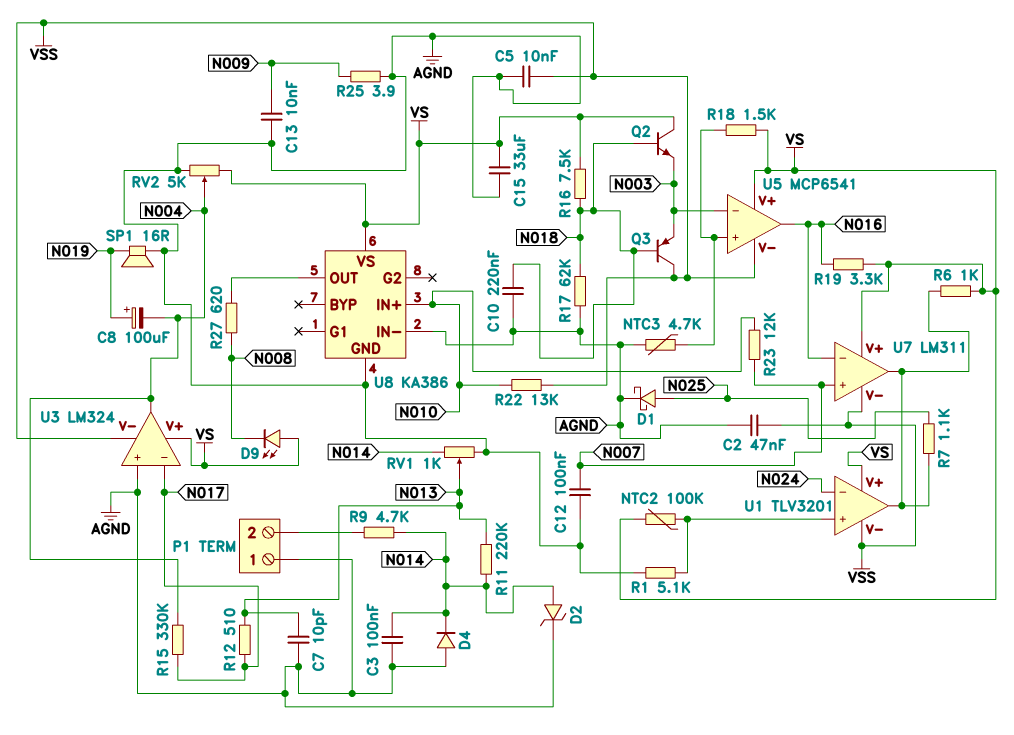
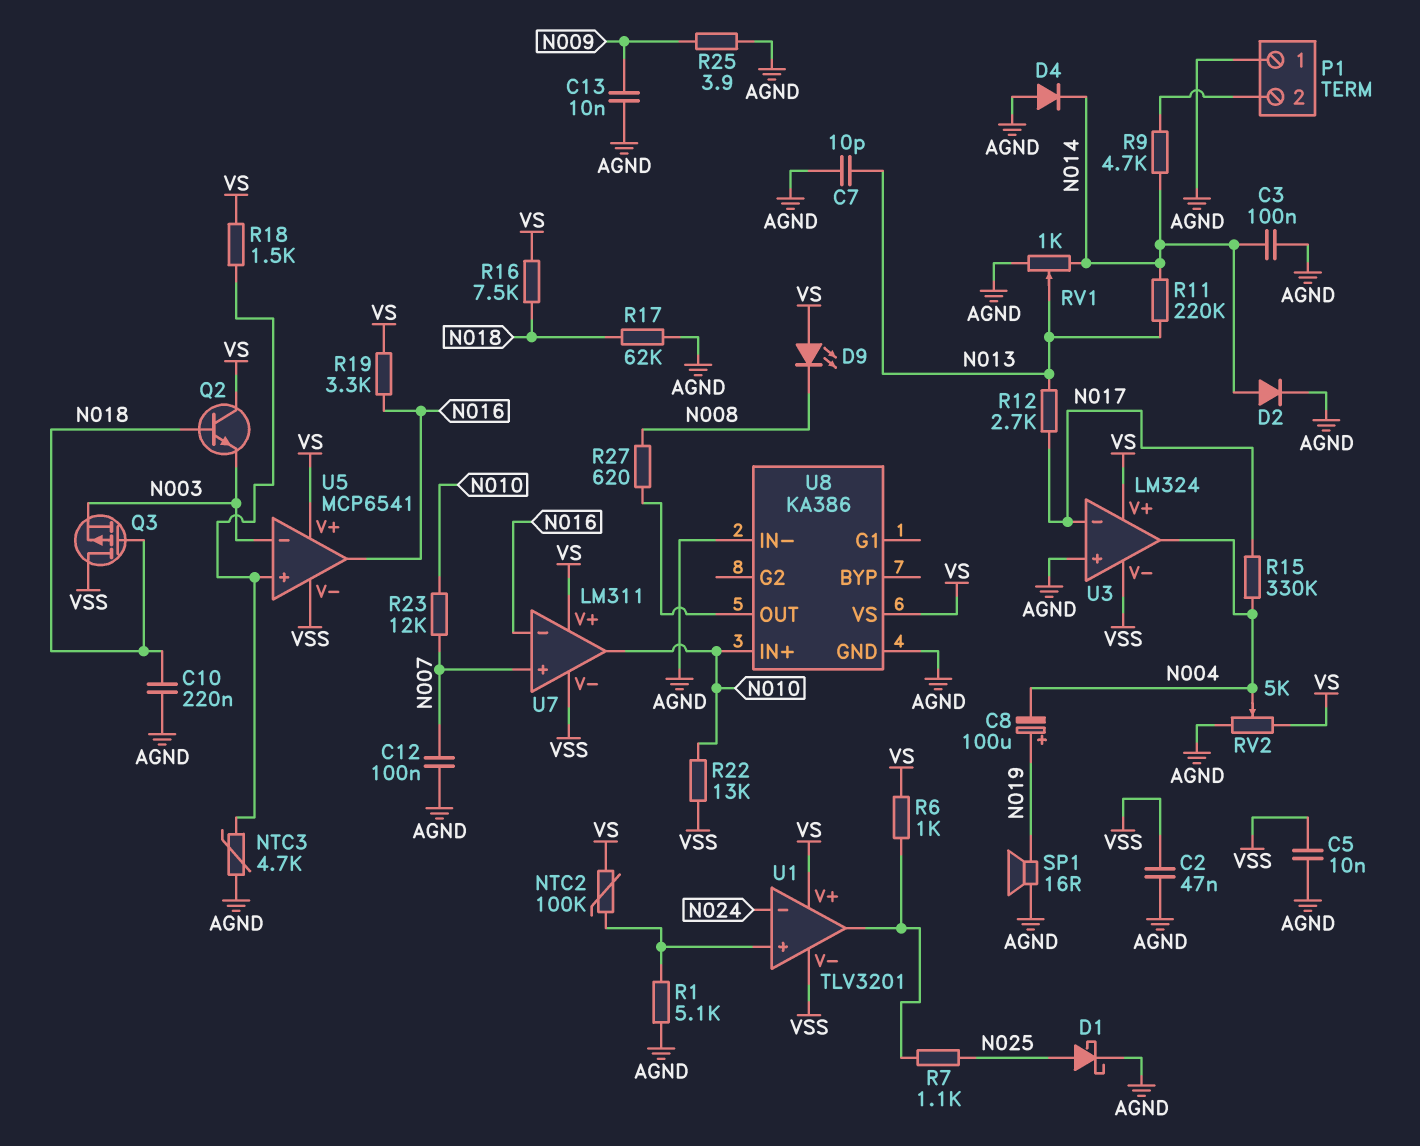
C15: 33uF (AGND, VS) -> none
D2: zener (A N014, K AGND) -> diode (A N014, K AGND)
Q3: PNP (B N018, C VSS, E N003) -> PMOS (G N018, D VSS, S N003)
R12: 510 (N013, N017) -> 2.7k (N013, N017)
U7 pin out: U1/out -> N010

